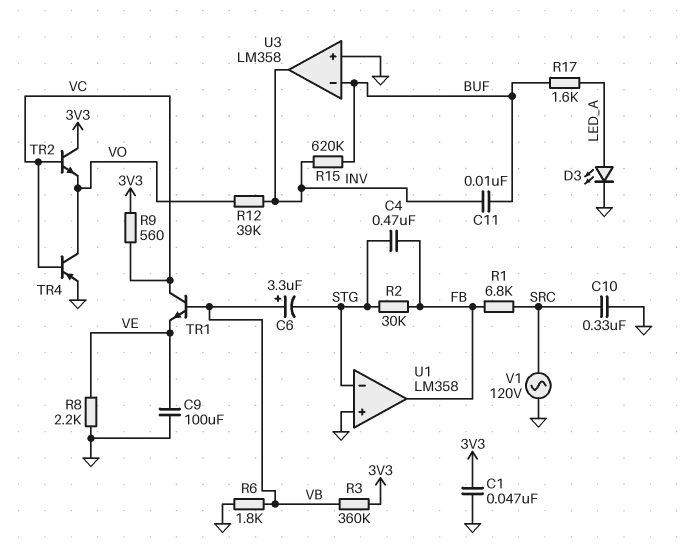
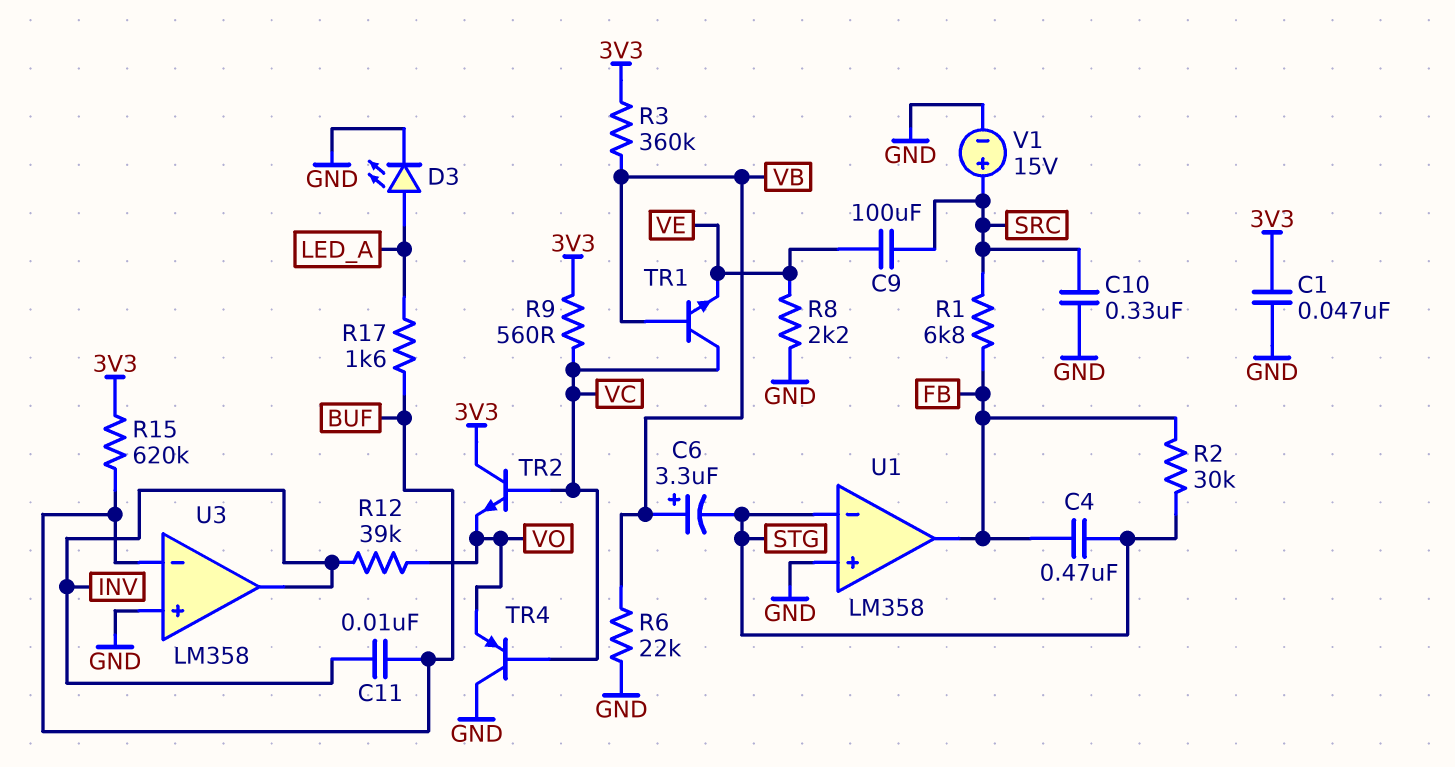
C9: 100uF (GND, VE) -> 100uF (SRC, VE)
R6: 1.8k (GND, VB) -> 22k (GND, VB)
R15: 620k (BUF, INV) -> 620k (3V3, BUF)
TR4: PNP (B VC, C VO, E GND) -> PNP (B VC, C GND, E VO)
V1: AC 120V (GND, SRC) -> 15V (plus SRC, minus GND)

